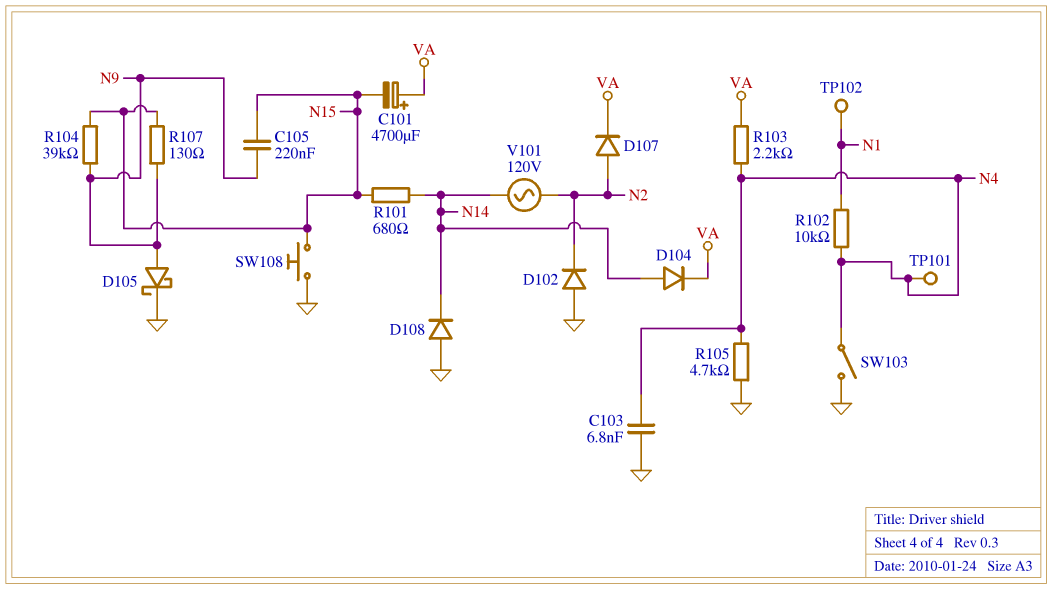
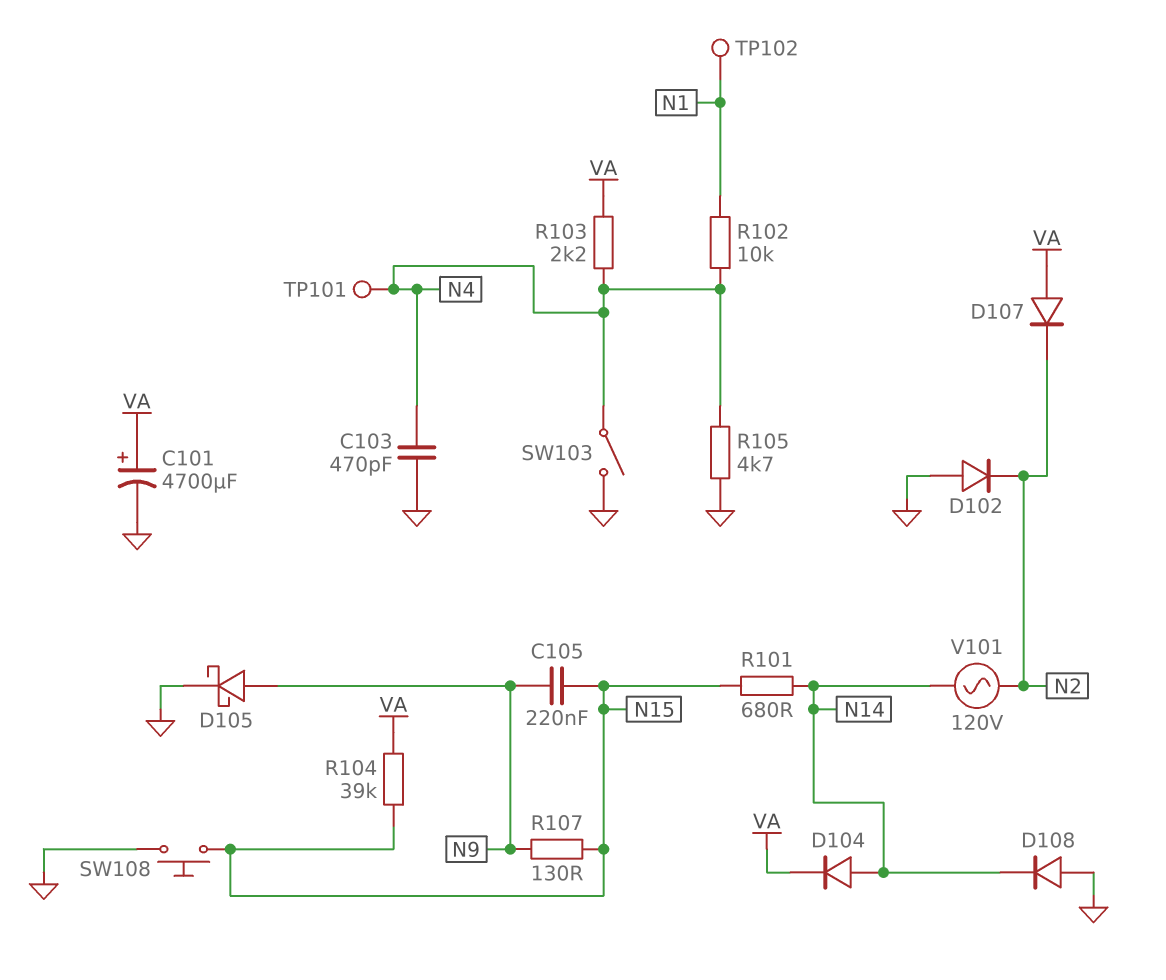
C101: 4700uF (plus VA, minus N15) -> 4700uF (plus VA, minus GND)
C103: 6.8nF (GND, N4) -> 470pF (GND, N4)
D107: diode (A N2, K VA) -> diode (A VA, K N2)
R104: 39k (N9, N15) -> 39k (N15, VA)

